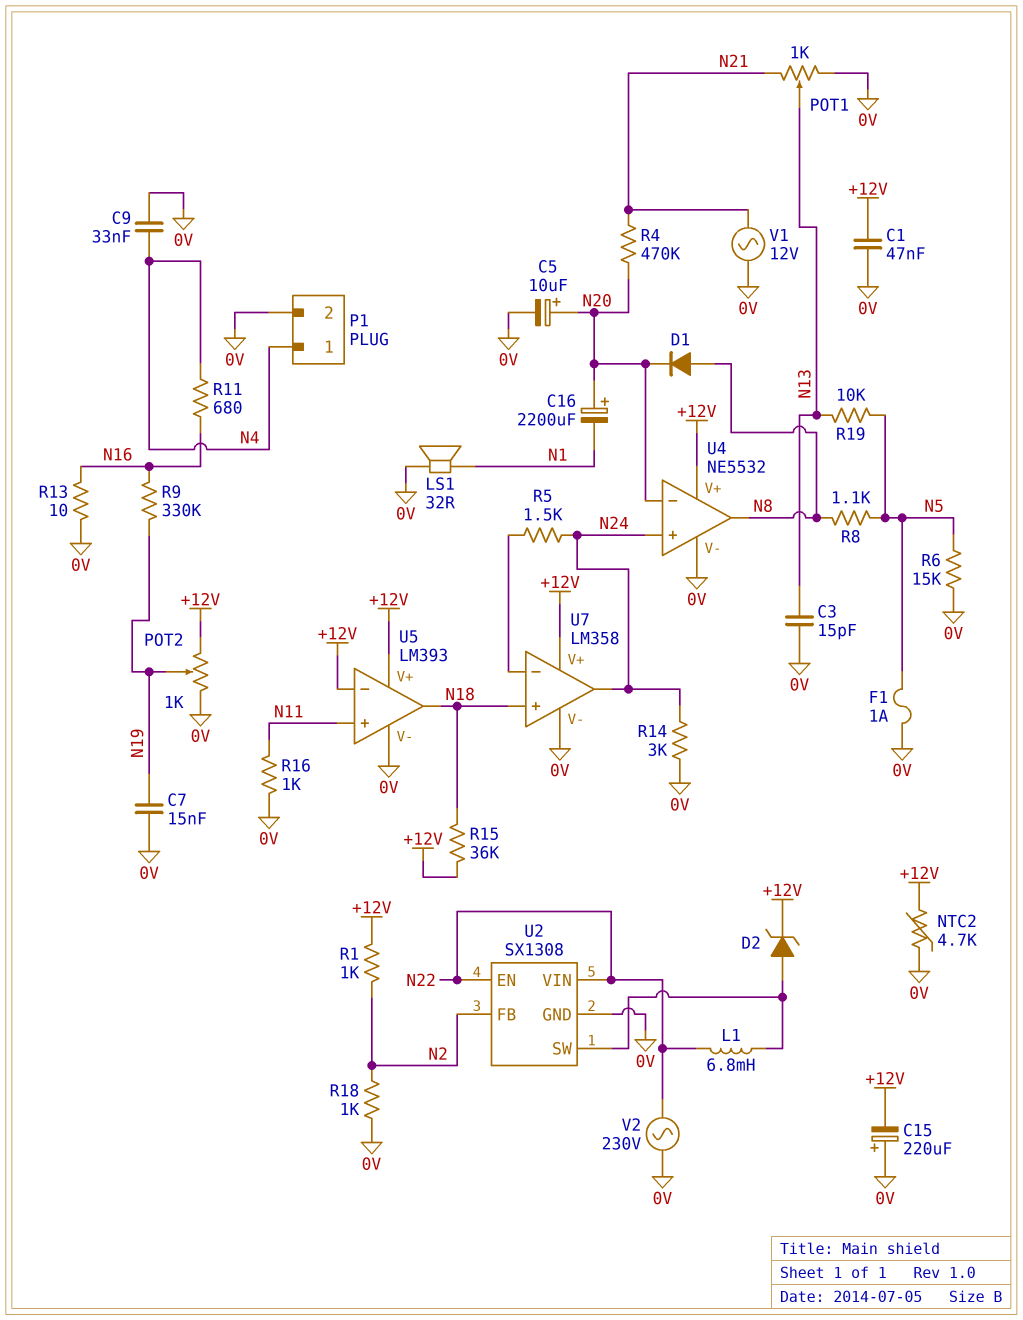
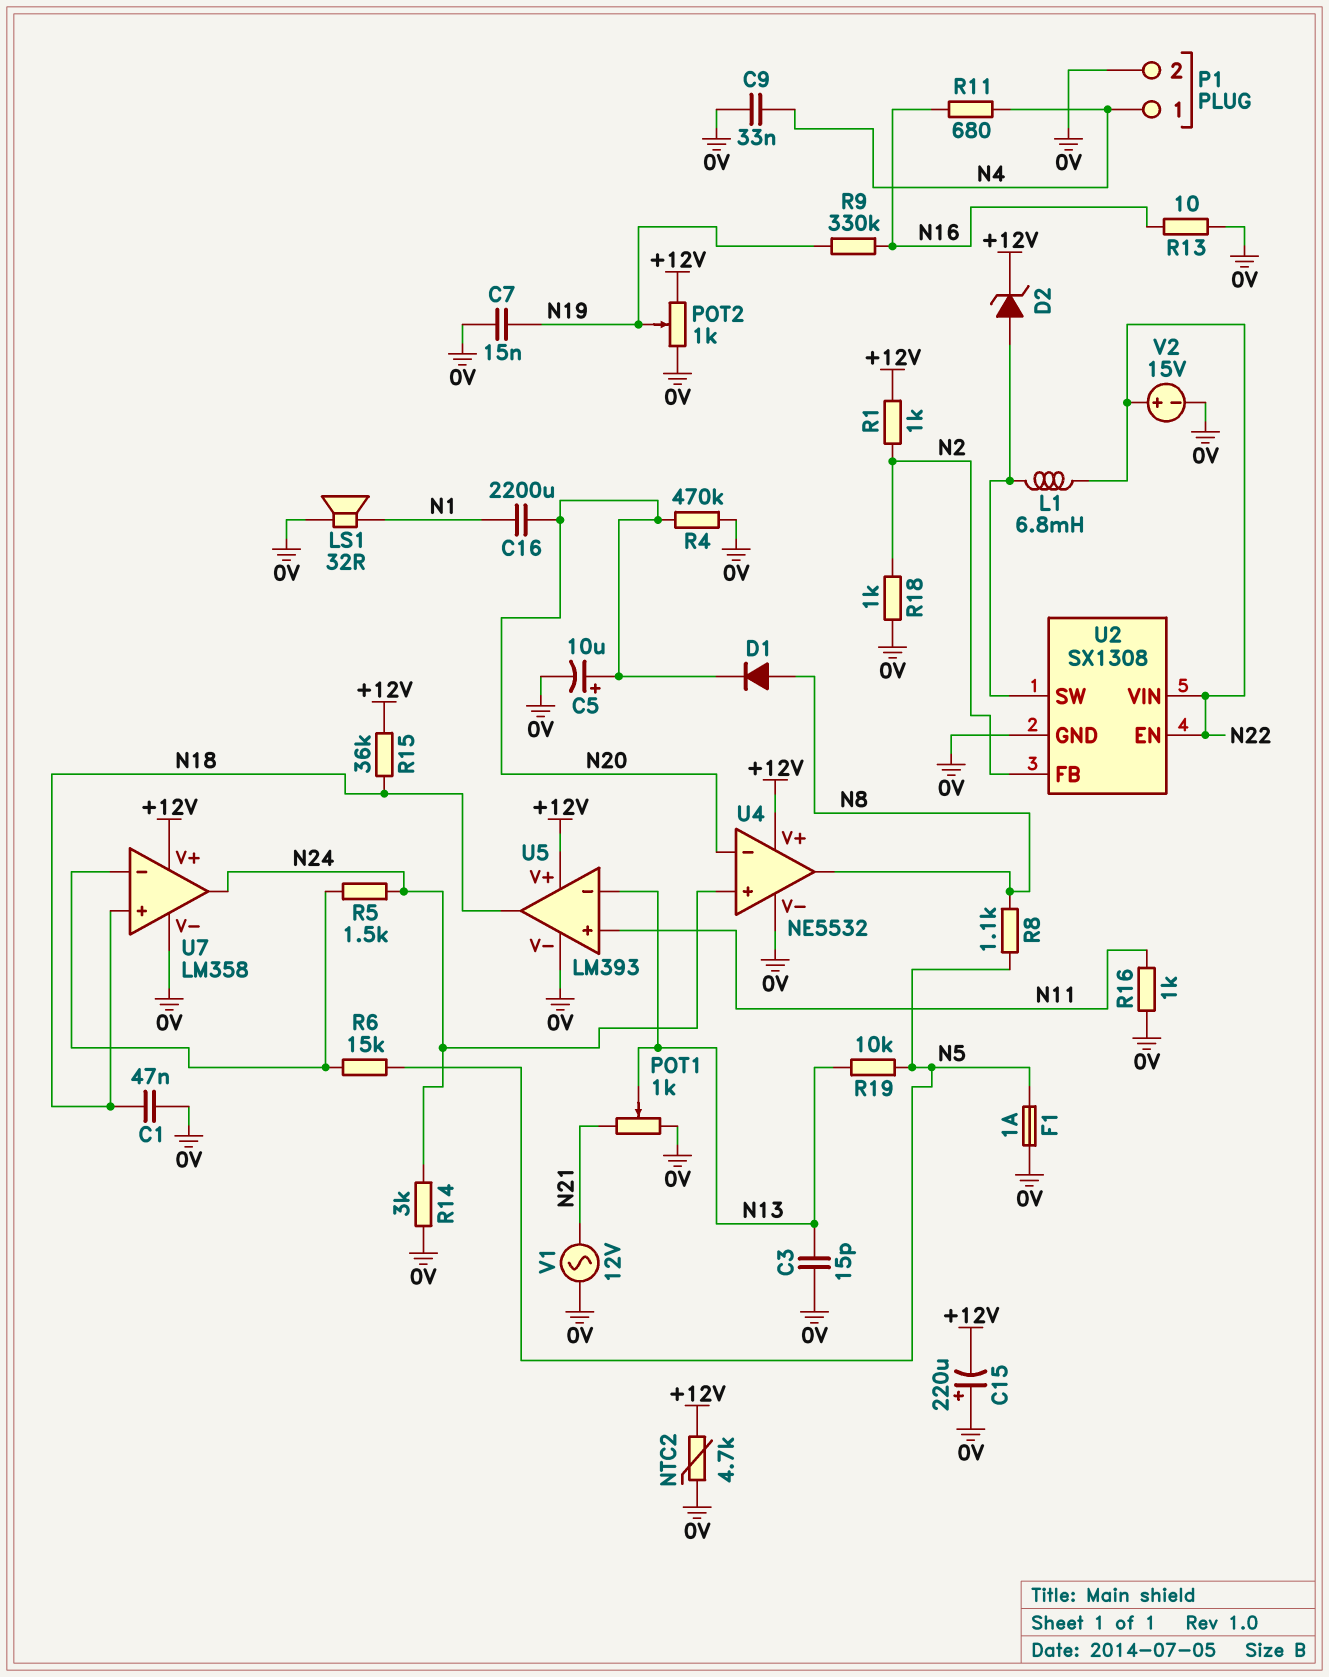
C1: 47nF (+12V, 0V) -> 47nF (0V, N18)
C16: 2200uF (plus N20, minus N1) -> 2200uF (N1, N20)
R4: 470k (N20, N21) -> 470k (0V, N20)
R6: 15k (0V, N5) -> 15k (N5, U7/in-)
U5 pin in-: +12V -> N13
V2: AC 230V (0V, N22) -> 15V (plus N22, minus 0V)

